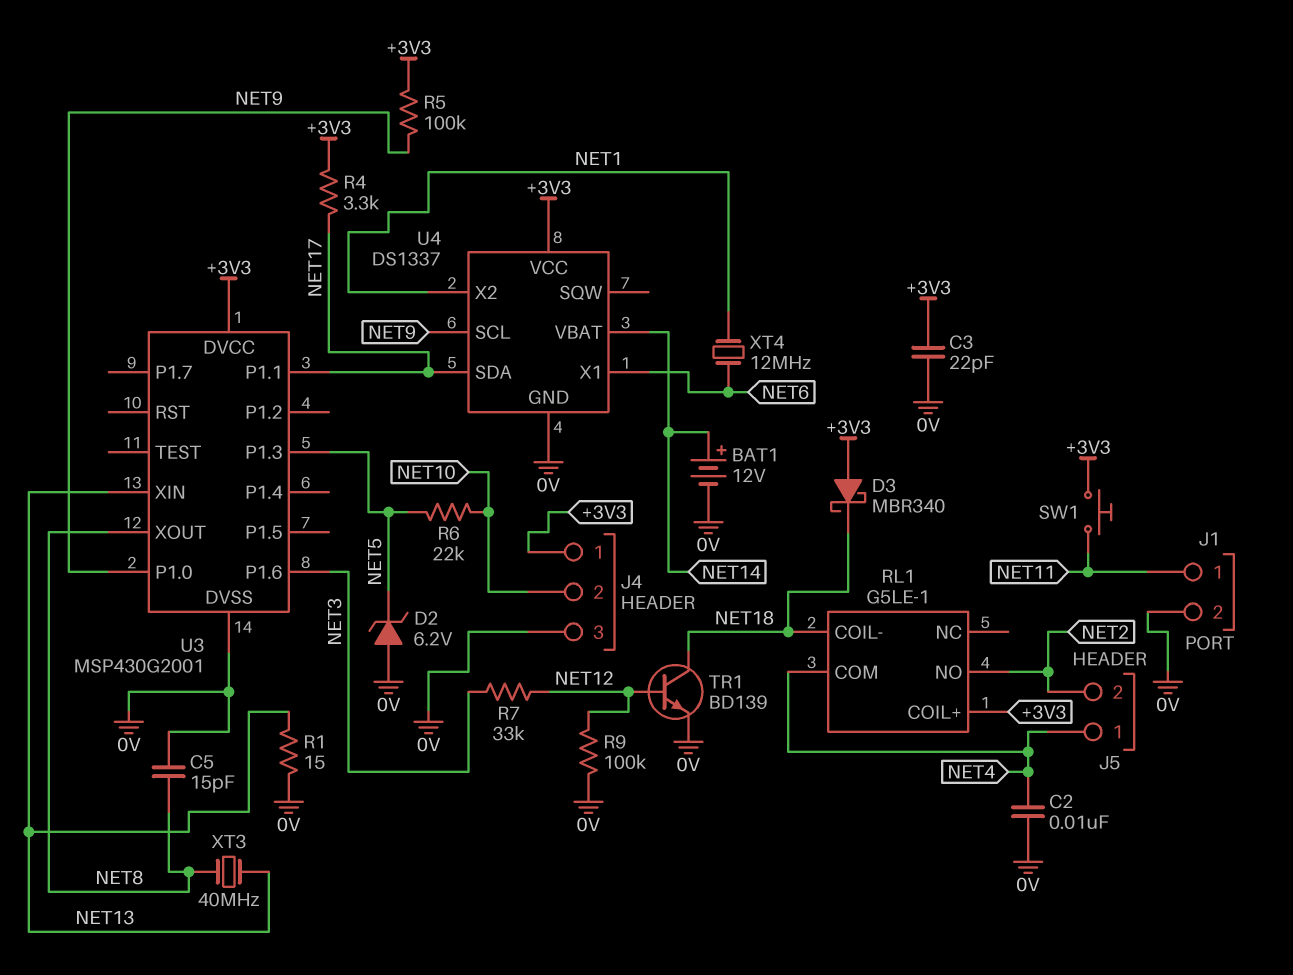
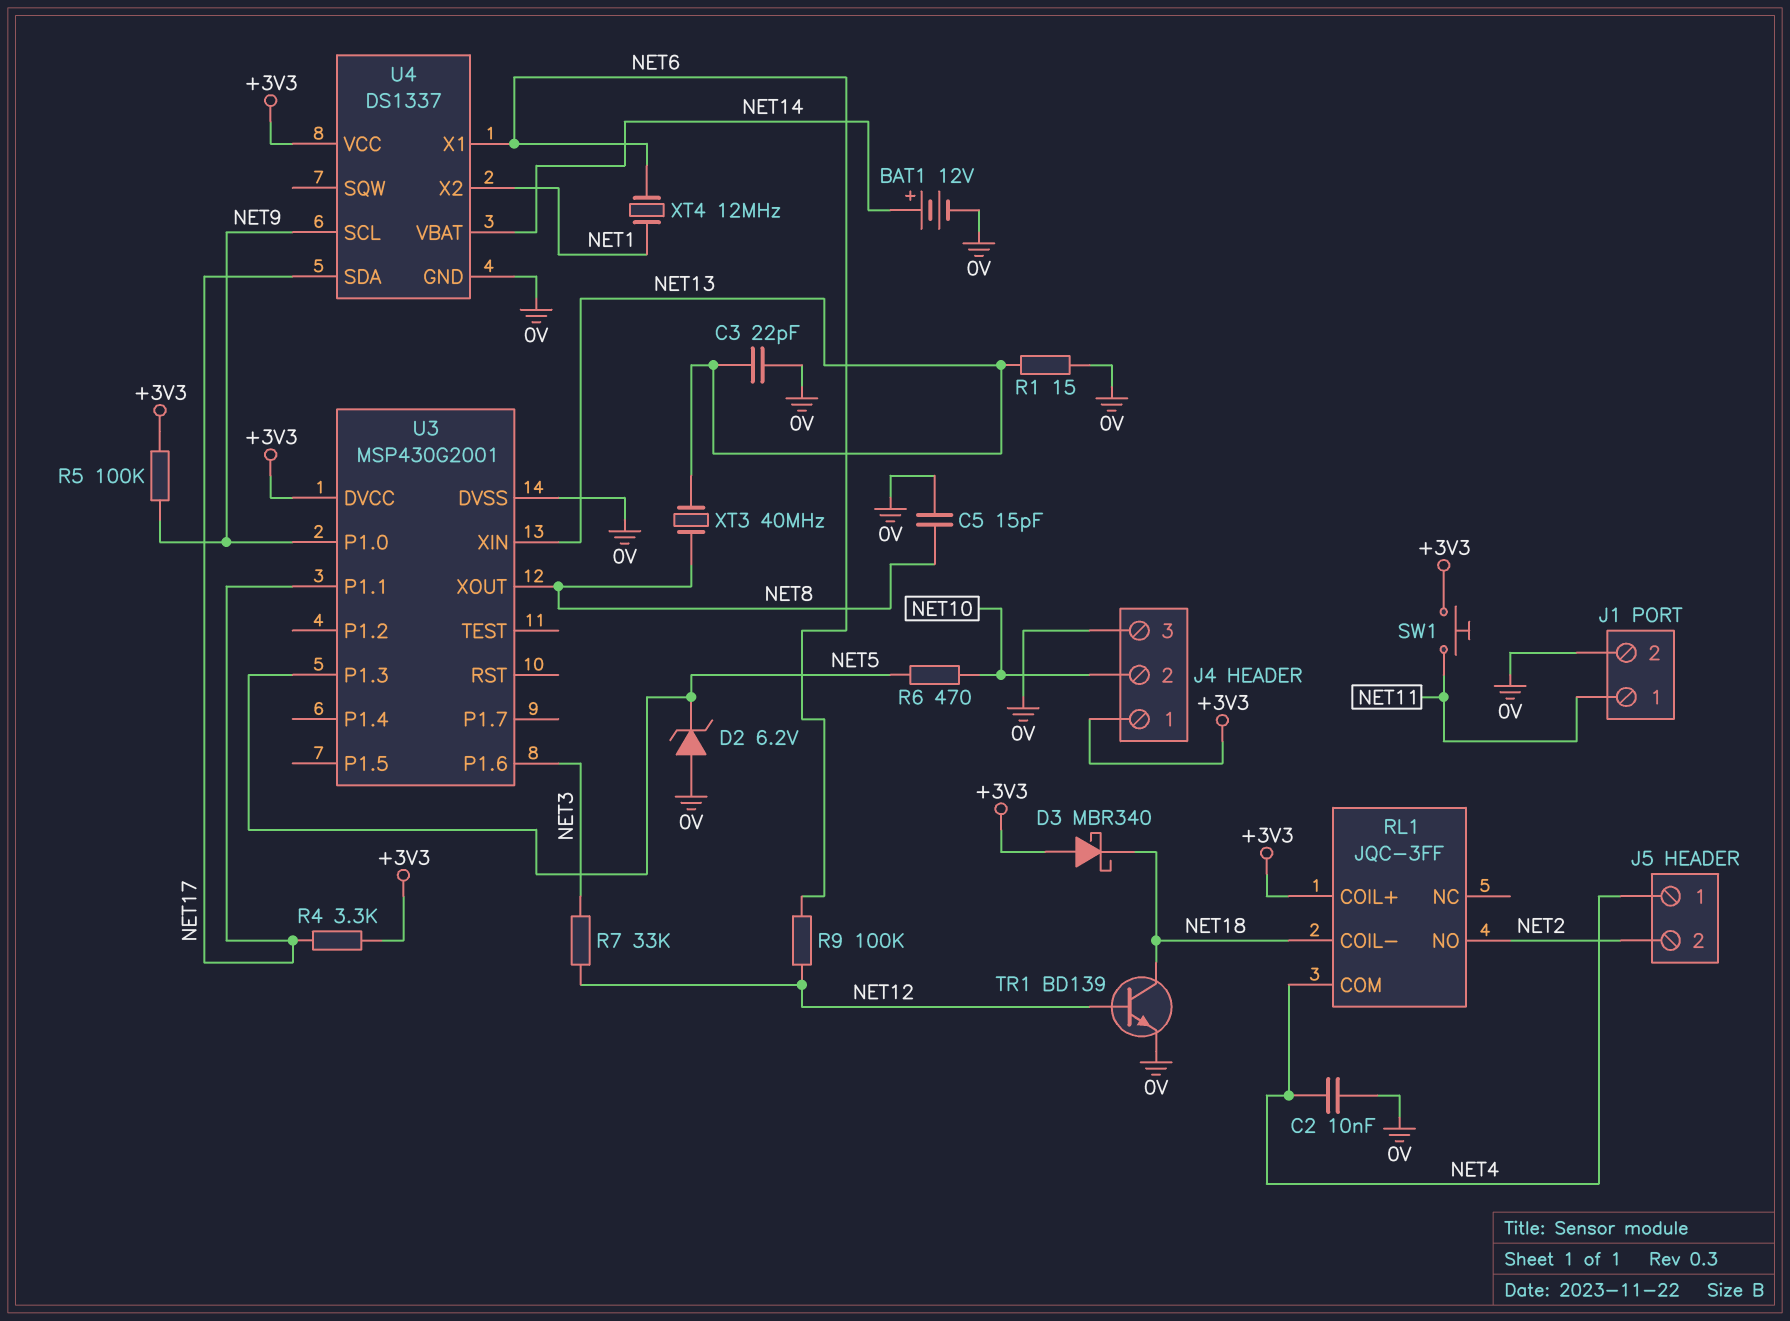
C3: 22pF (+3V3, 0V) -> 22pF (0V, NET13)
R6: 22k (NET5, NET10) -> 470 (NET5, NET10)
R9: 100k (0V, NET12) -> 100k (NET6, NET12)
RL1: G5LE-1 -> JQC-3FF

